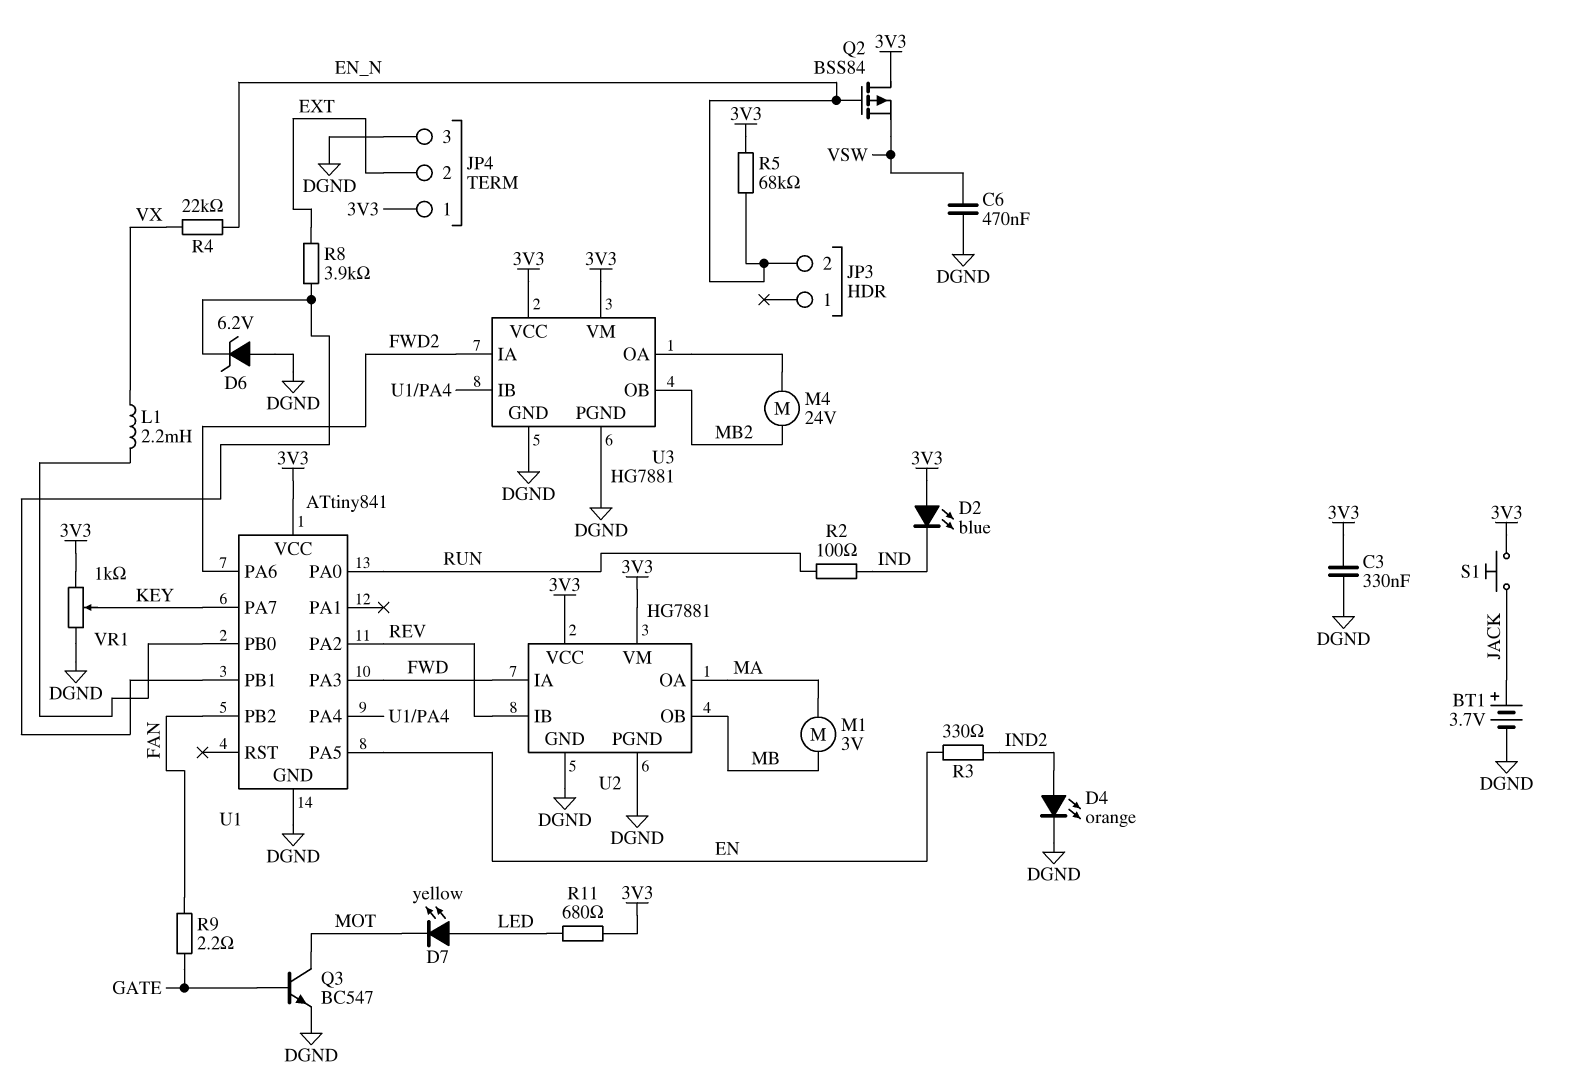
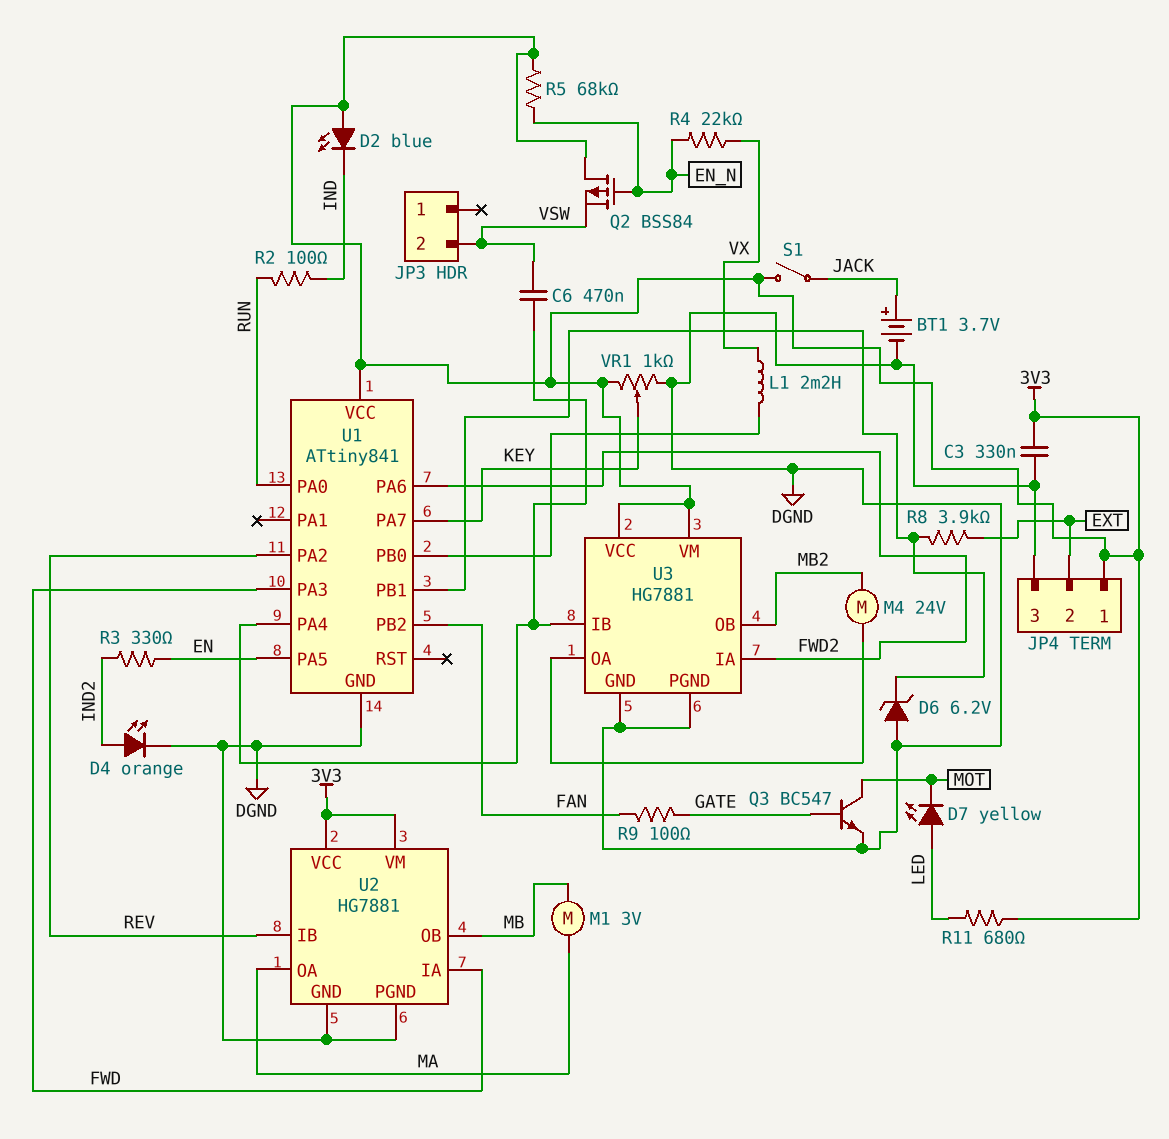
C6: 470nF (DGND, VSW) -> 470nF (U1/PA4, VSW)
JP3 pin 2: EN_N -> VSW
R9: 2.2 (FAN, GATE) -> 100 (FAN, GATE)
S1: button (3V3, JACK) -> switch (3V3, JACK)

